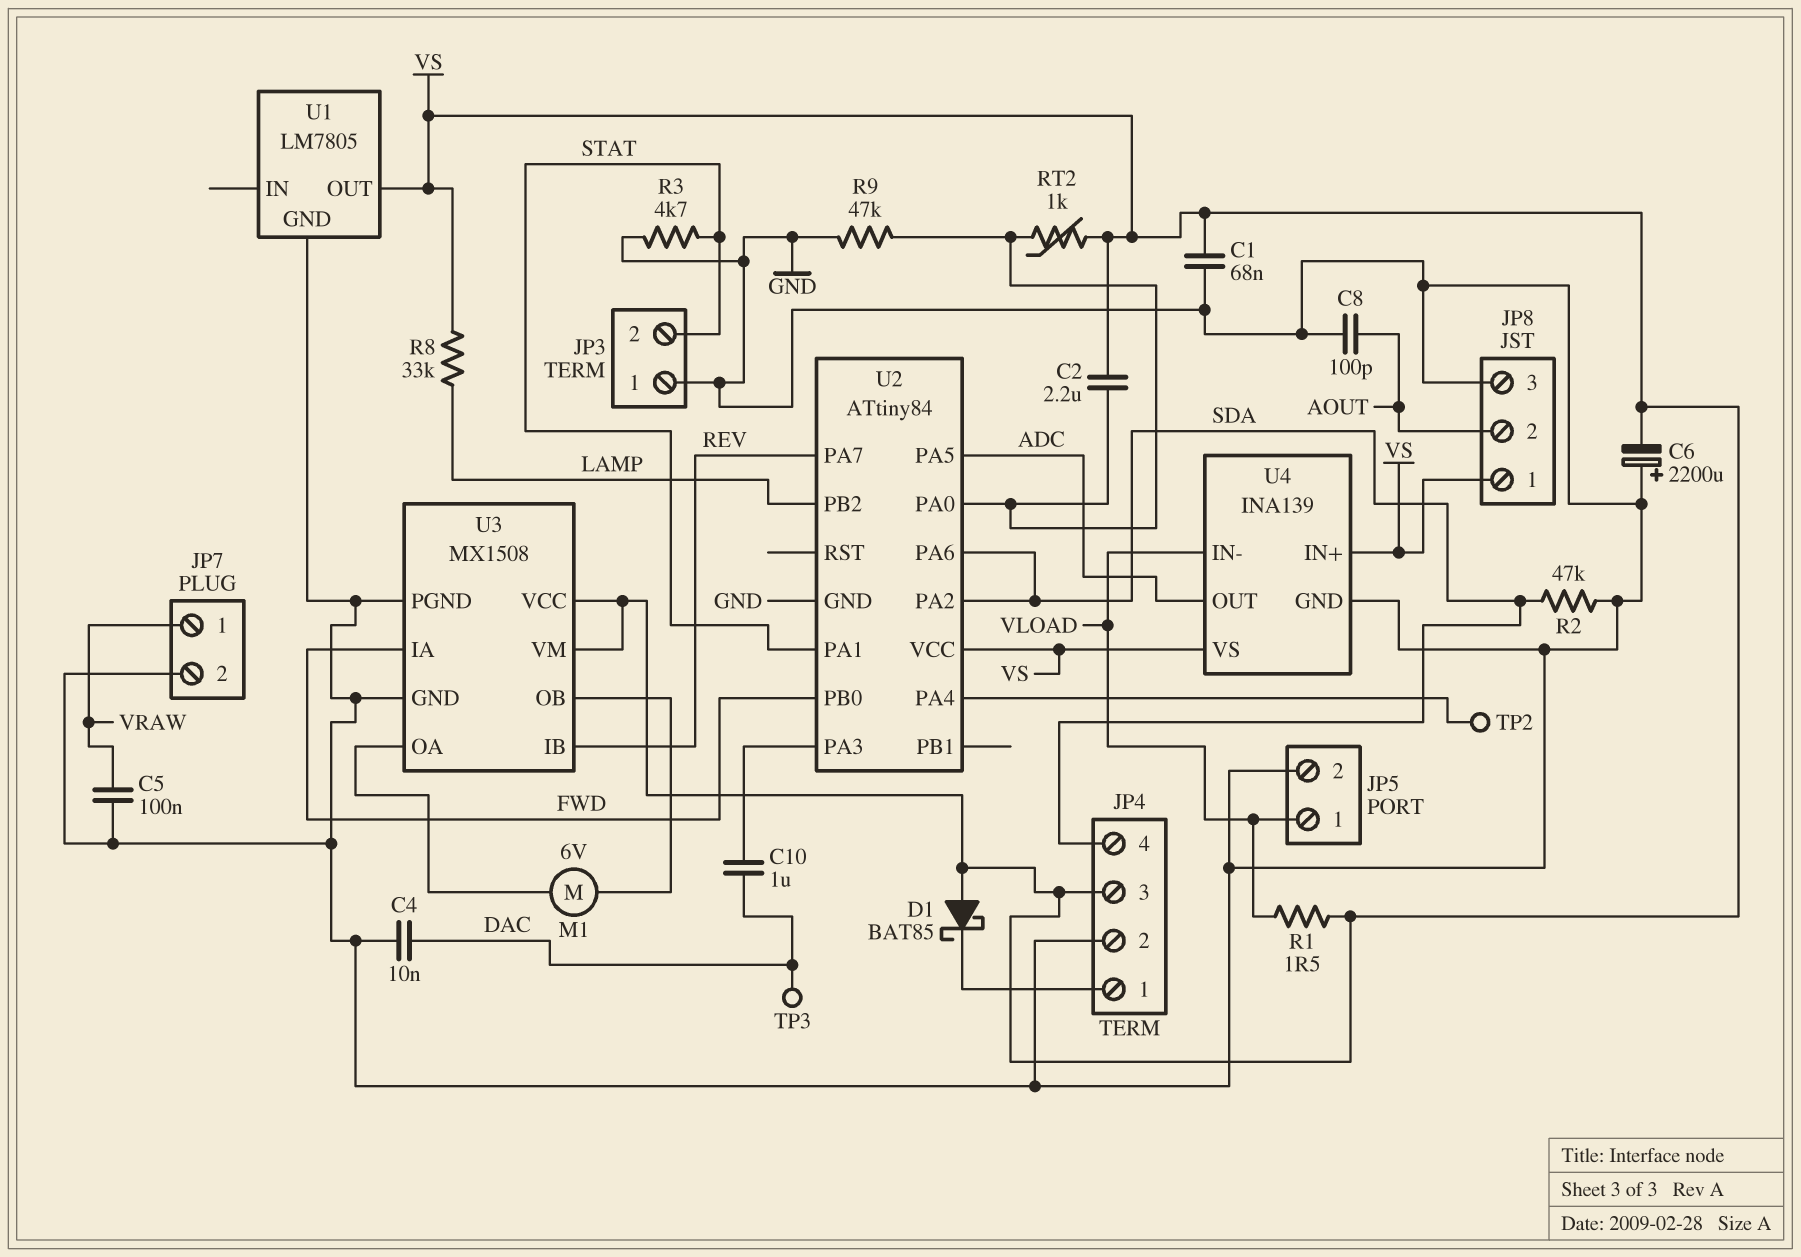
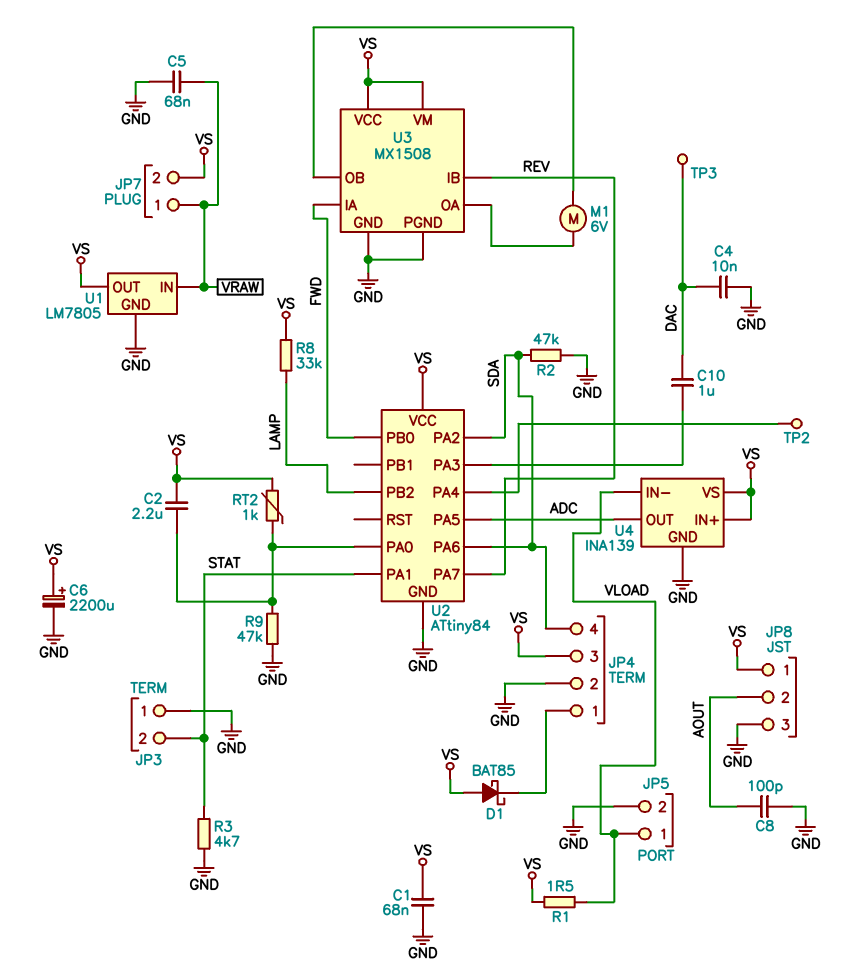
C5: 100nF (GND, VRAW) -> 68nF (GND, VRAW)
C6: 2200uF (plus GND, minus VS) -> 2200uF (plus VS, minus GND)
JP7 pin 2: GND -> VS
U1 pin IN: none -> VRAW

